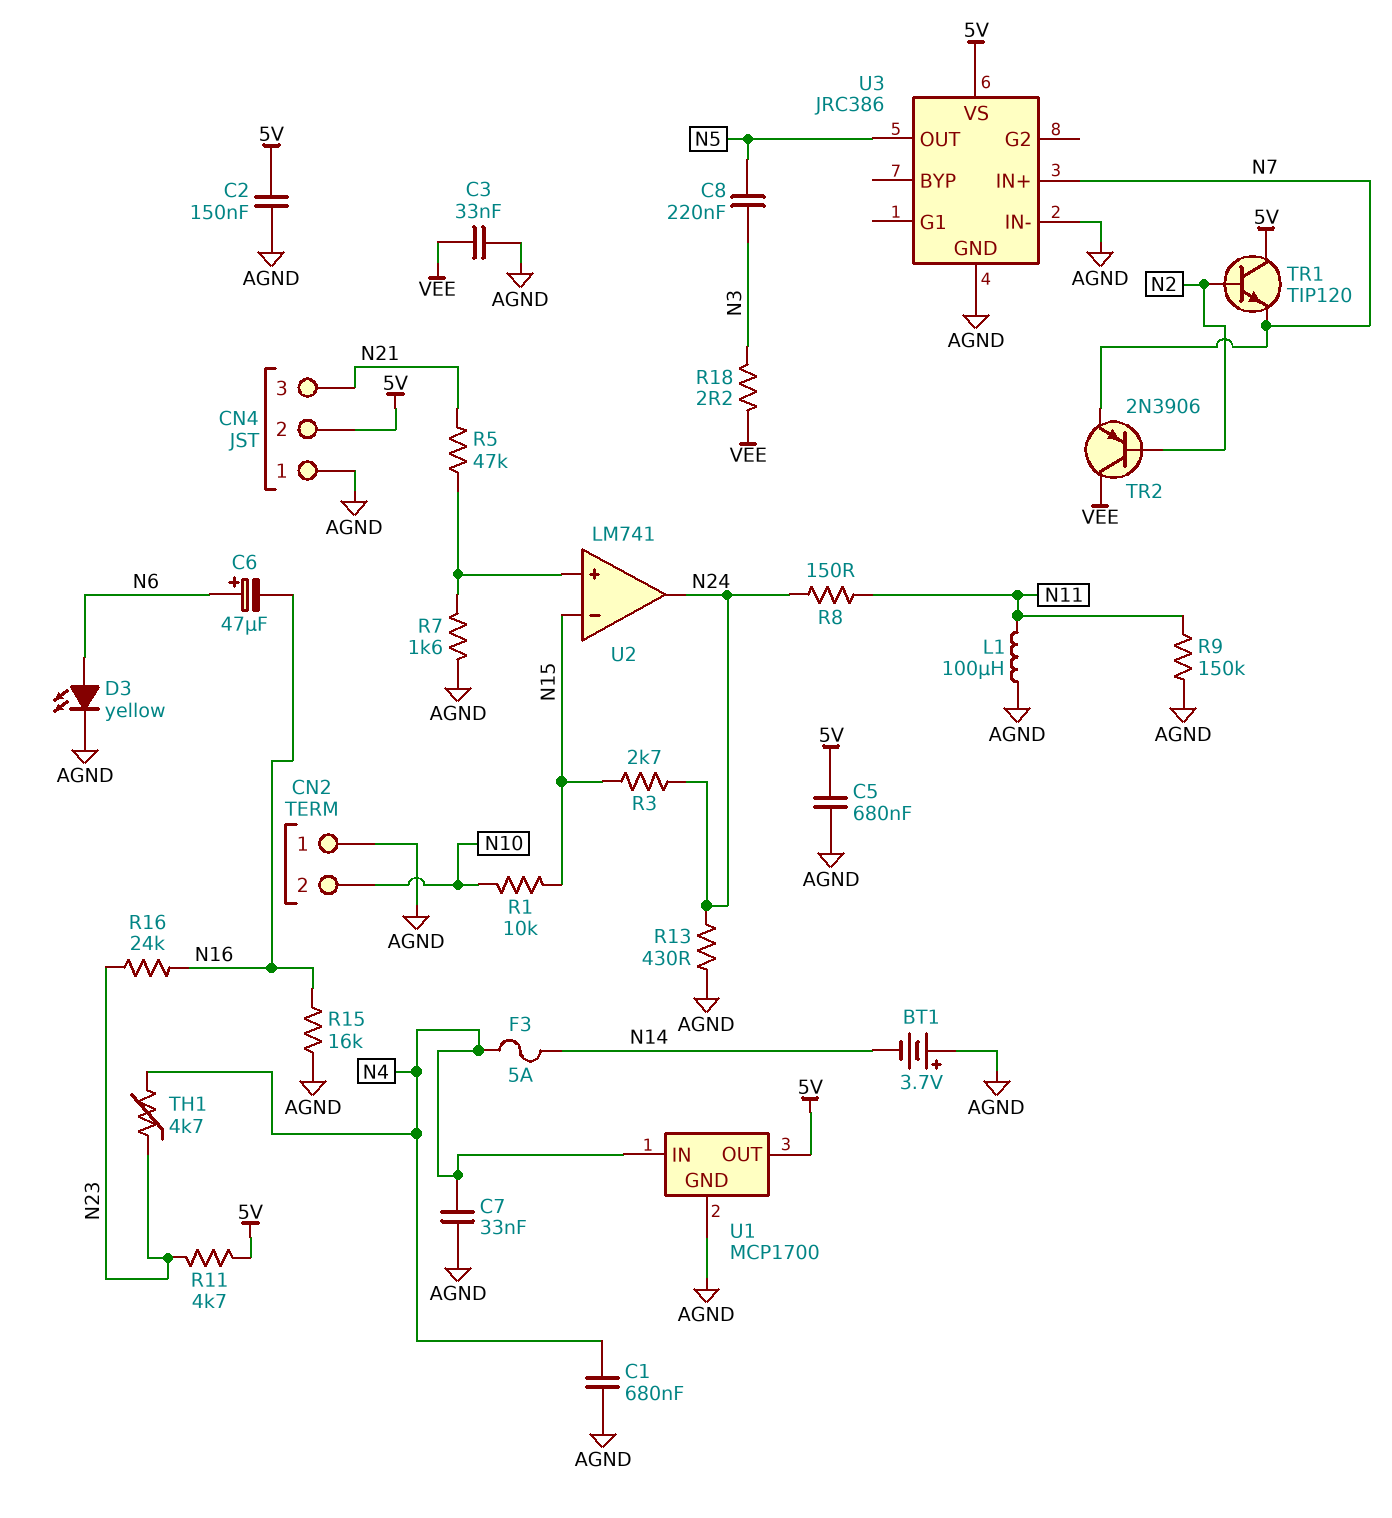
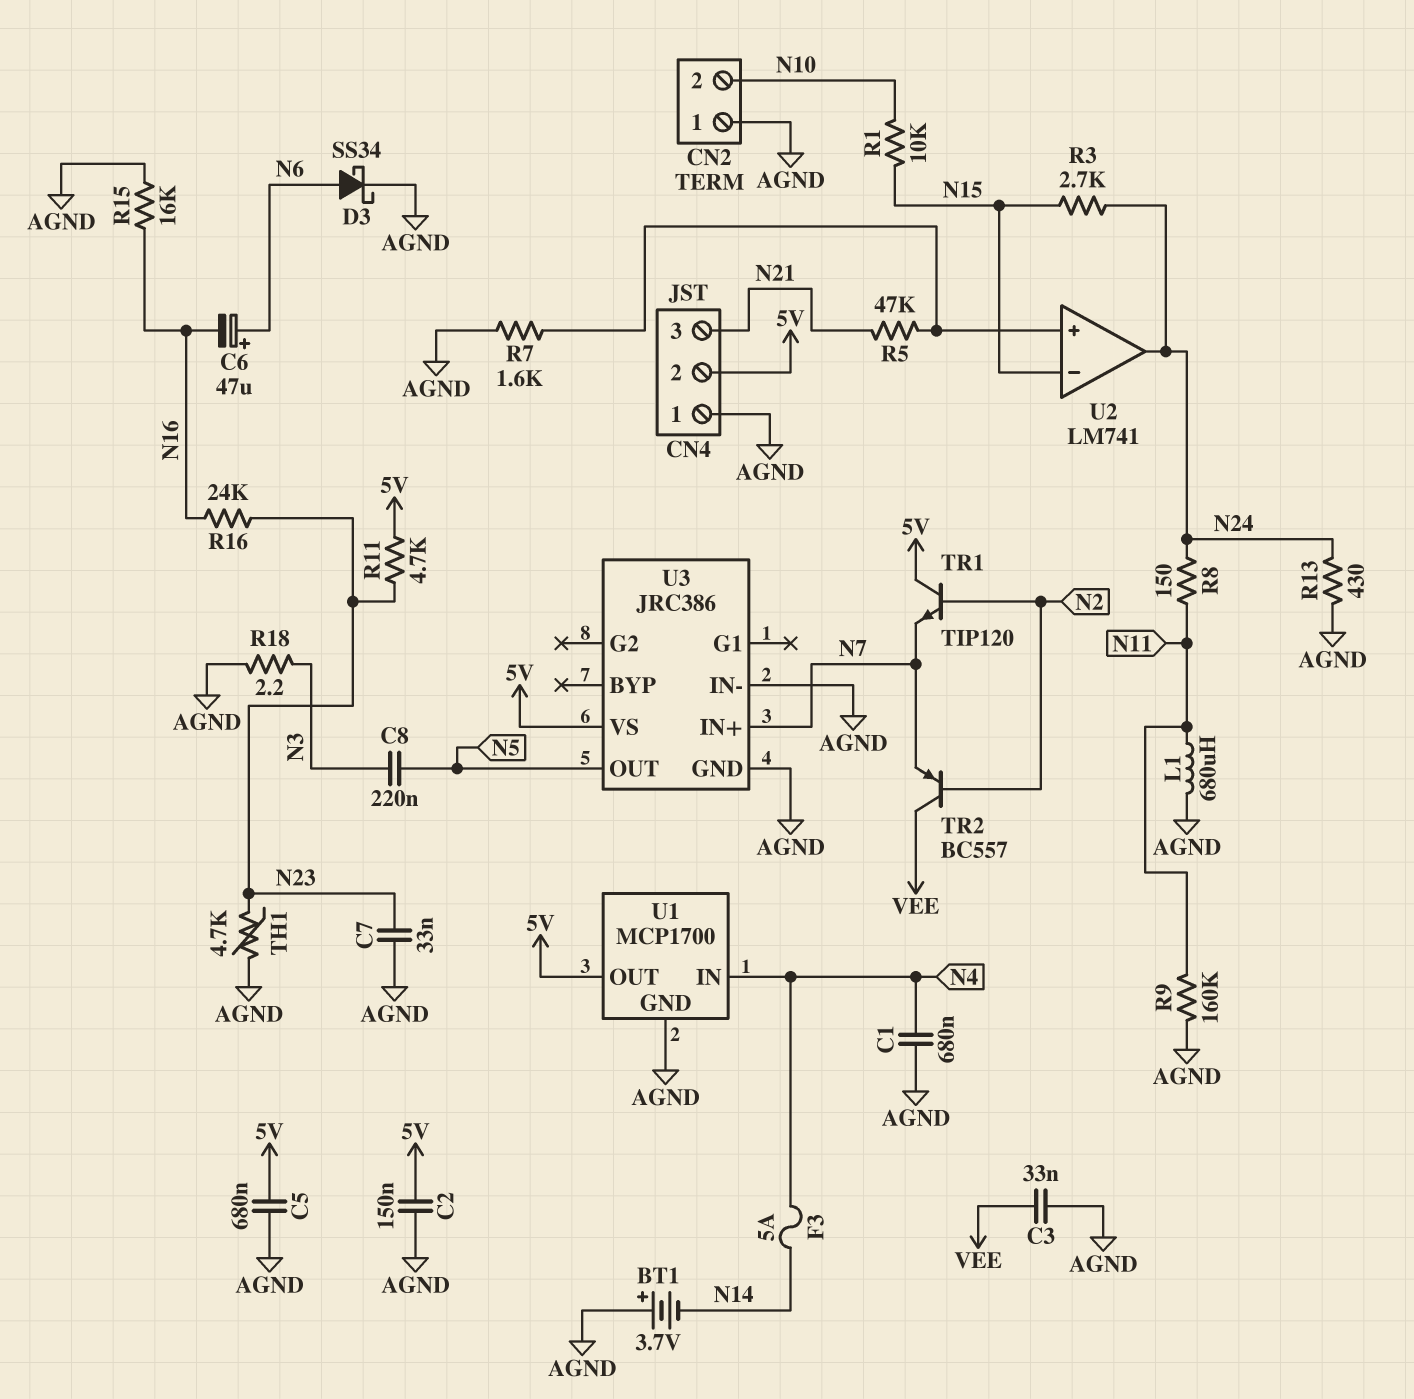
C7: 33nF (AGND, N4) -> 33nF (AGND, N23)
D3: LED yellow (A N6, K AGND) -> schottky SS34 (A N6, K AGND)
L1: 100uH (AGND, N11) -> 680uH (AGND, N11)
R9: 150k (AGND, N11) -> 160k (AGND, N11)
R18: 2.2 (N3, VEE) -> 2.2 (AGND, N3)
TH1: 4.7k (N4, N23) -> 4.7k (AGND, N23)
TR2: PNP 2N3906 (B N2, C VEE, E N7) -> PNP BC557 (B N2, C VEE, E N7)

